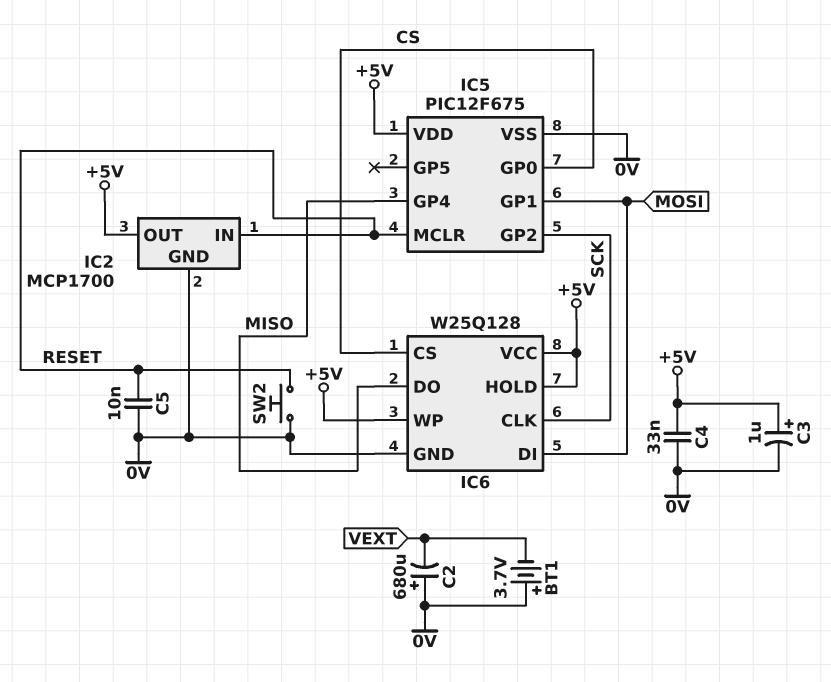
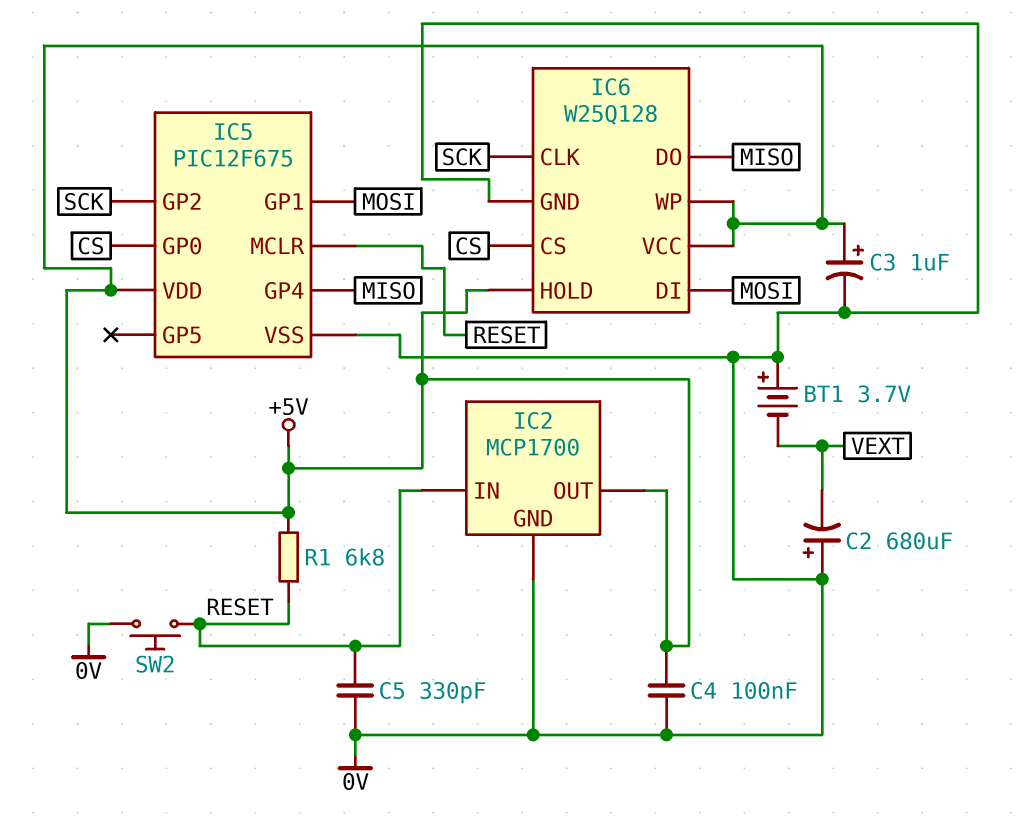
C4: 33nF (+5V, 0V) -> 100nF (+5V, 0V)
C5: 10nF (0V, RESET) -> 330pF (0V, RESET)
R1: none -> 6.8k (+5V, RESET)

